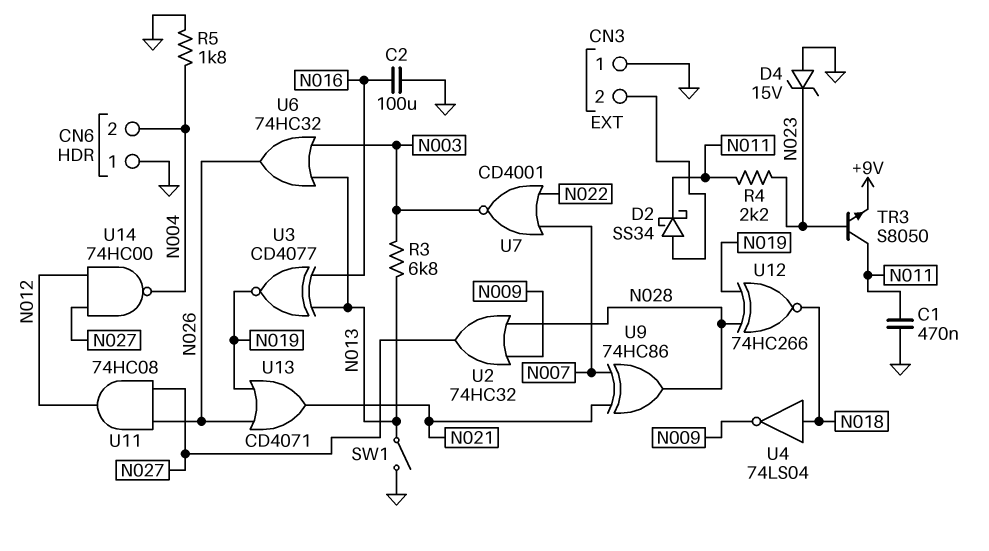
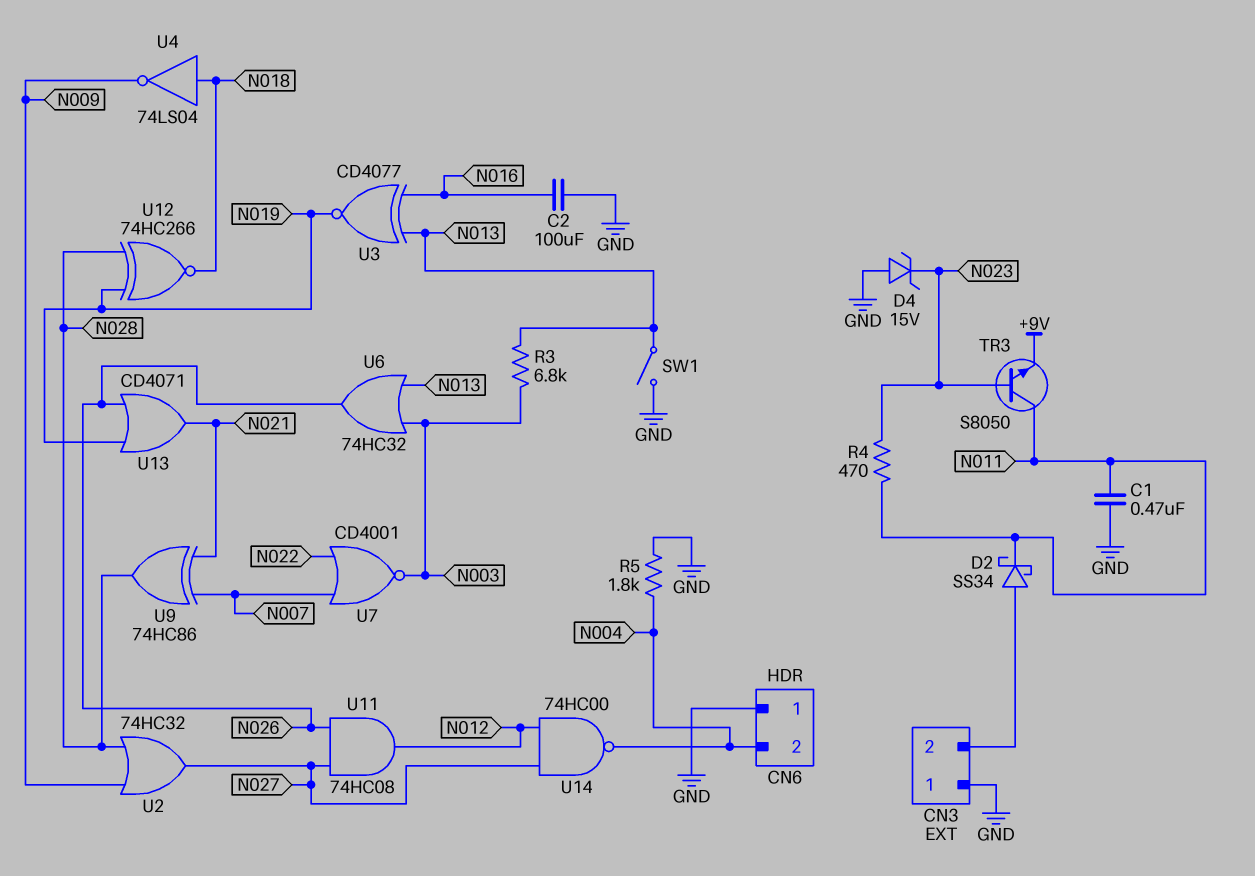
R4: 2.2k (N011, N023) -> 470 (N011, N023)

